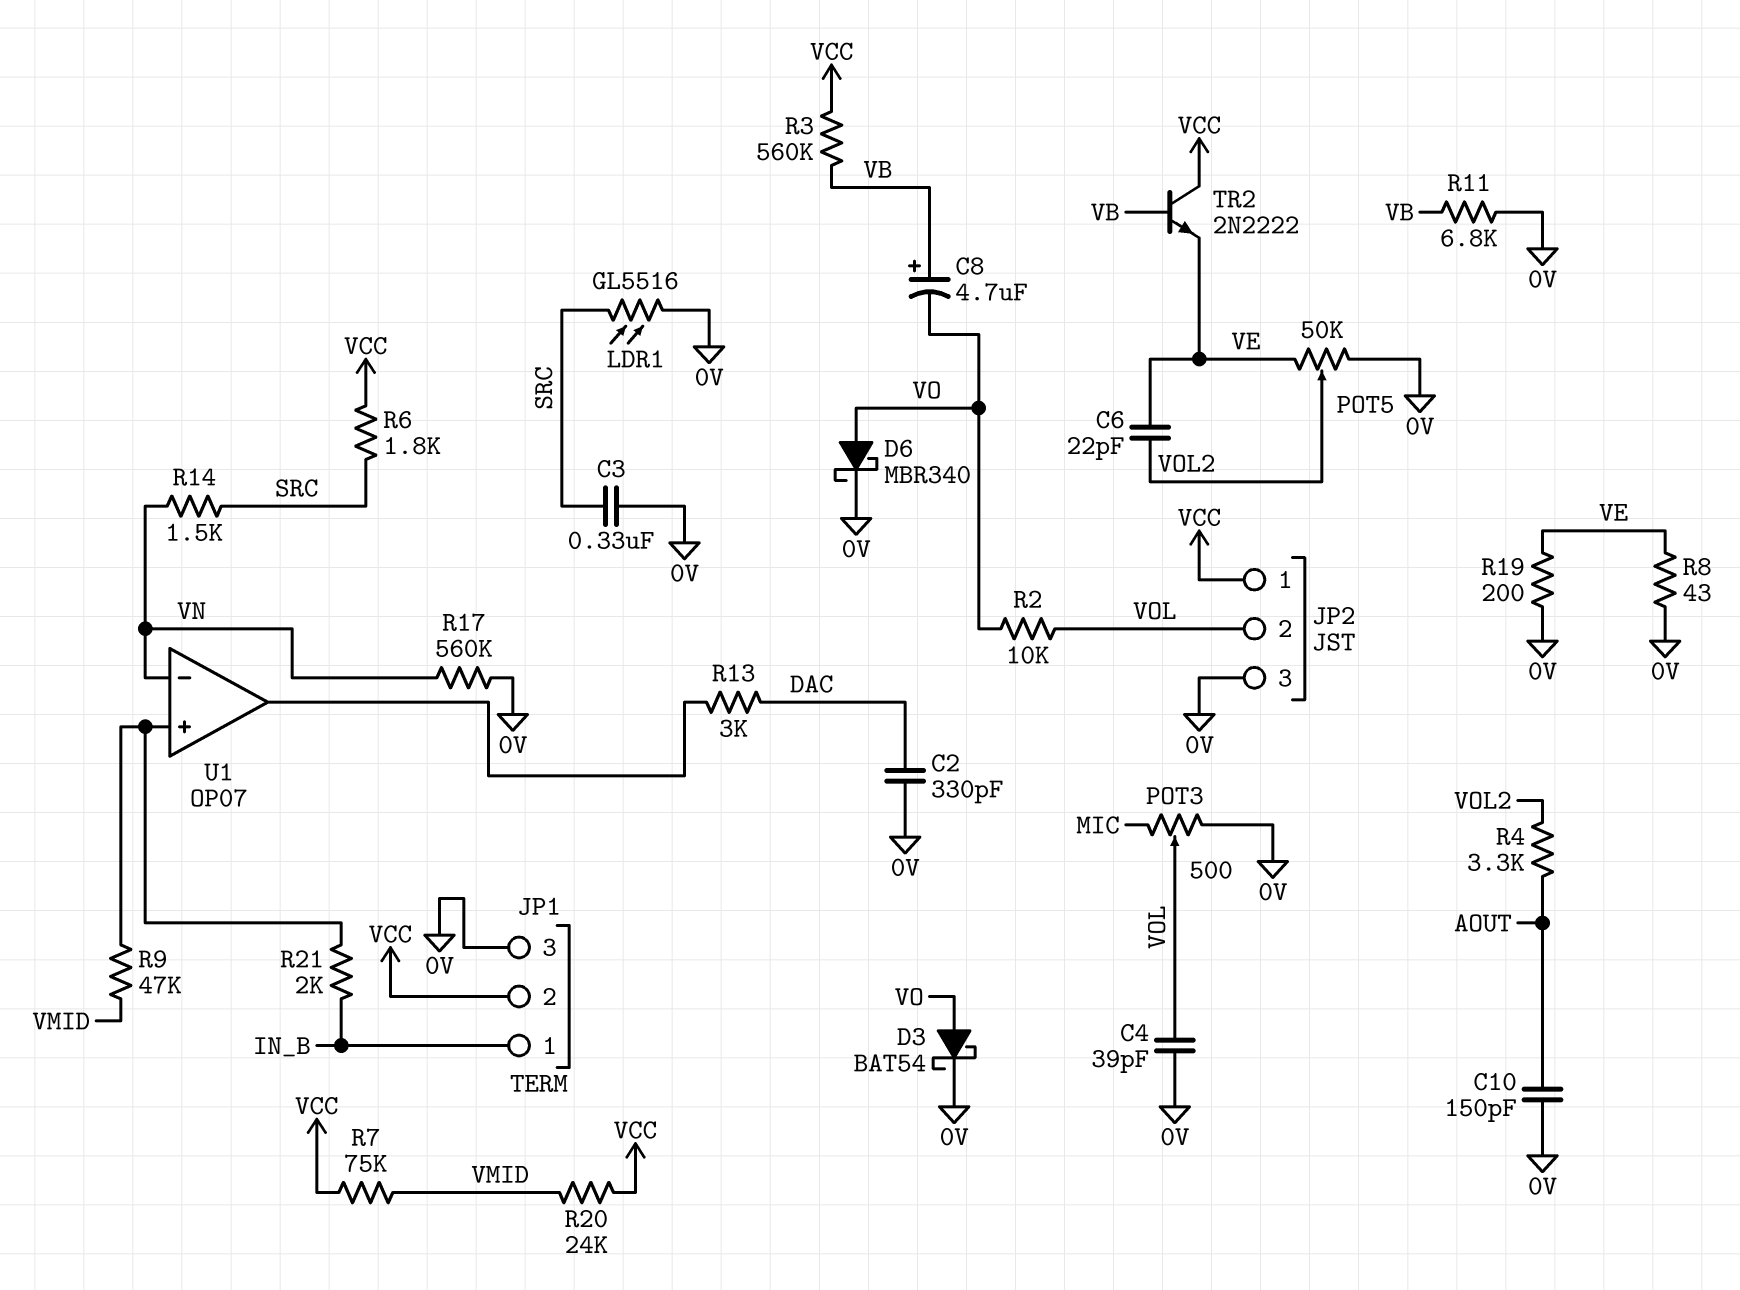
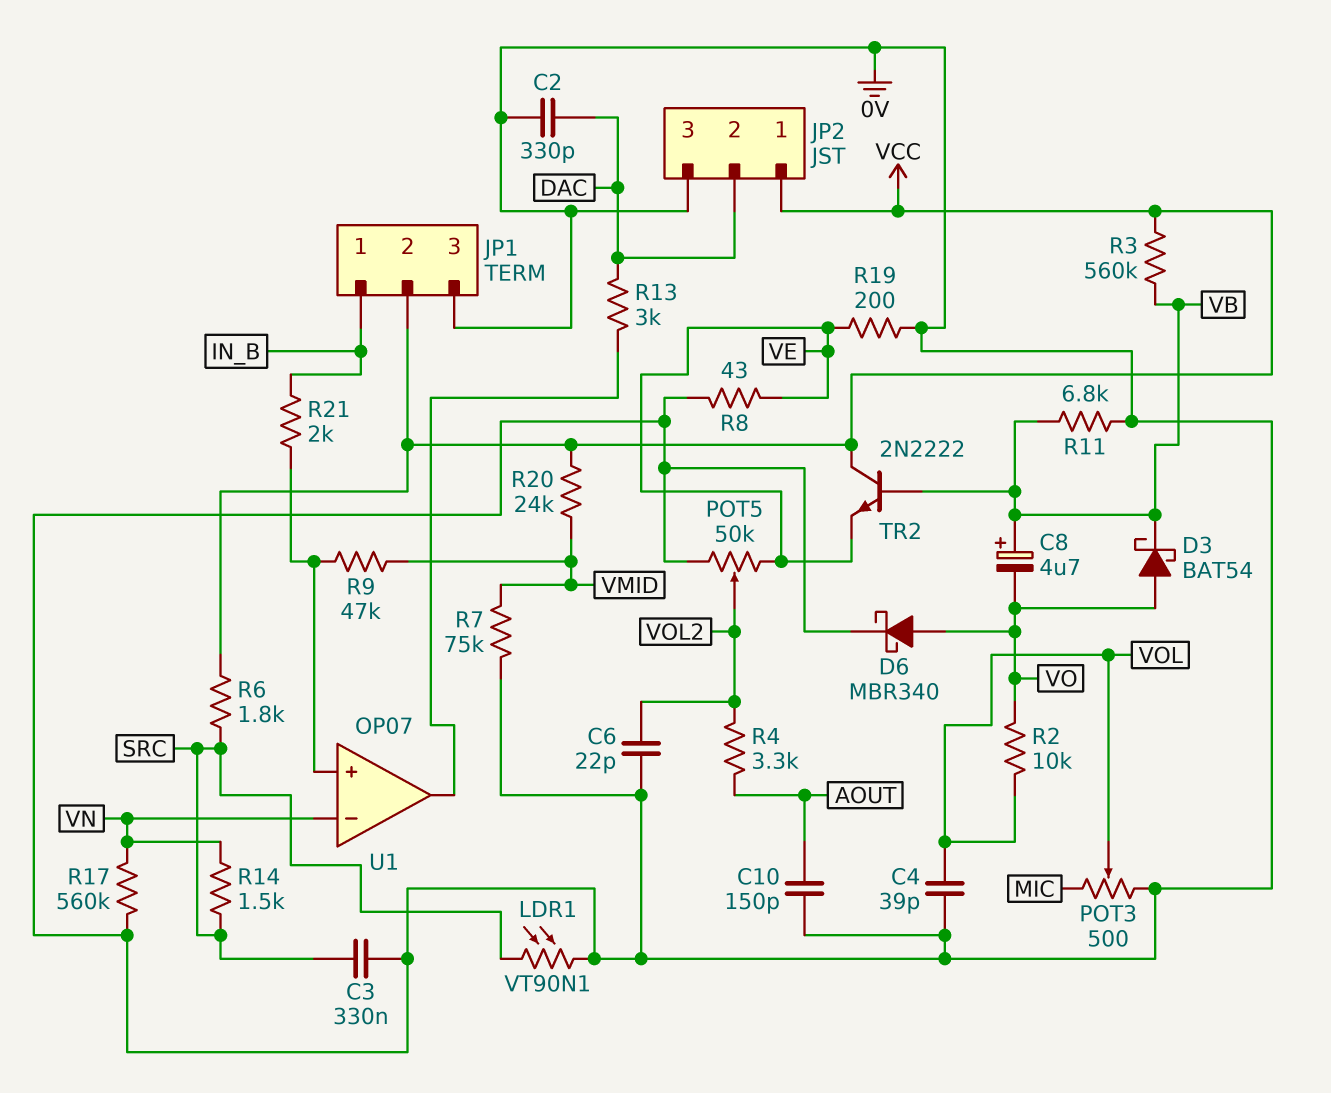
C6: 22pF (VE, VOL2) -> 22pF (0V, VOL2)
D3: schottky BAT54 (A VO, K 0V) -> schottky BAT54 (A VO, K VB)
JP2 pin 2: VOL -> DAC
LDR1: GL5516 (0V, SRC) -> VT90N1 (0V, SRC)
R7: 75k (VCC, VMID) -> 75k (0V, VMID)

